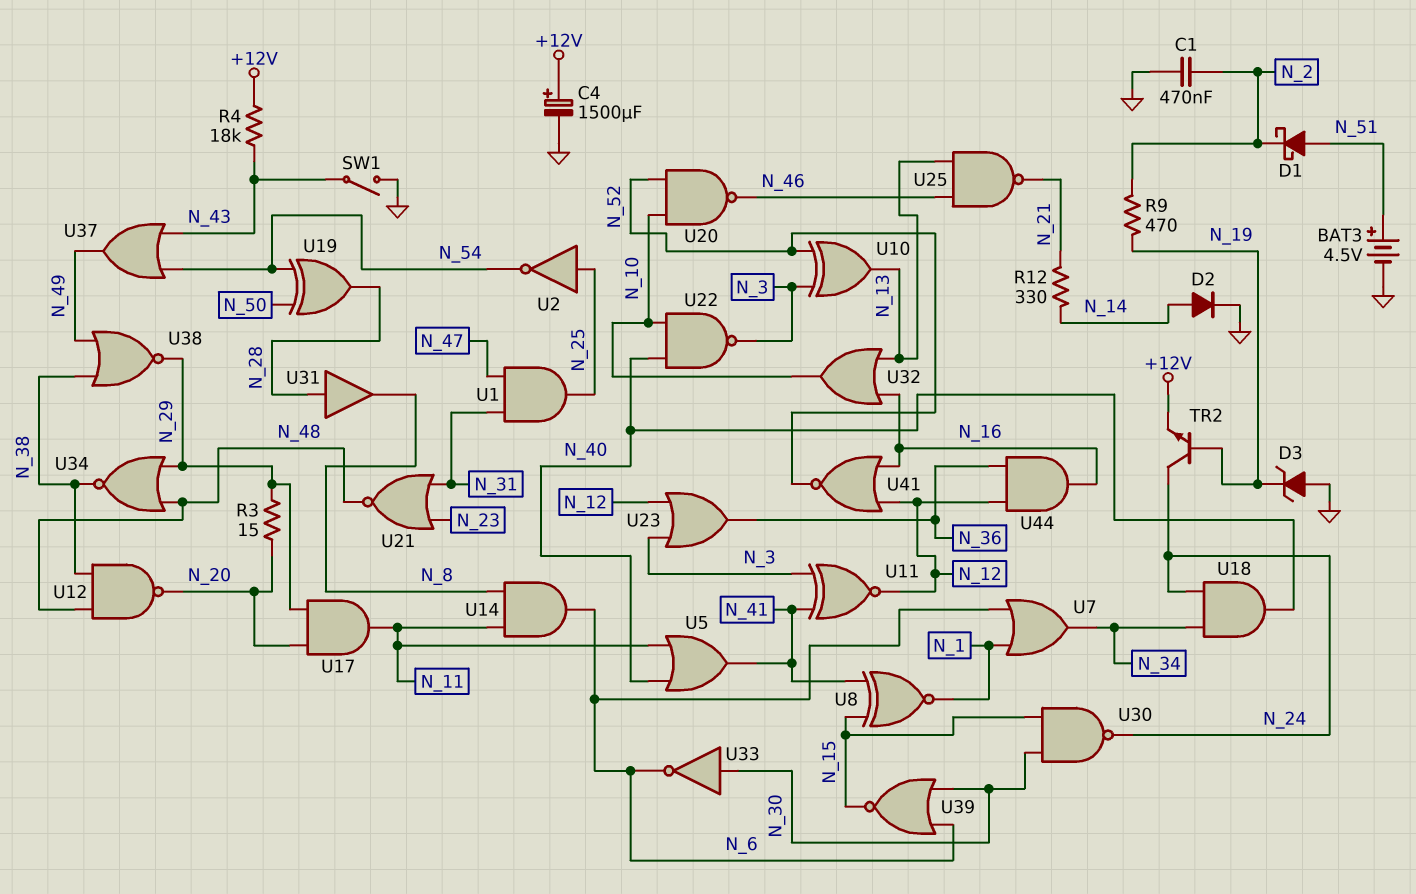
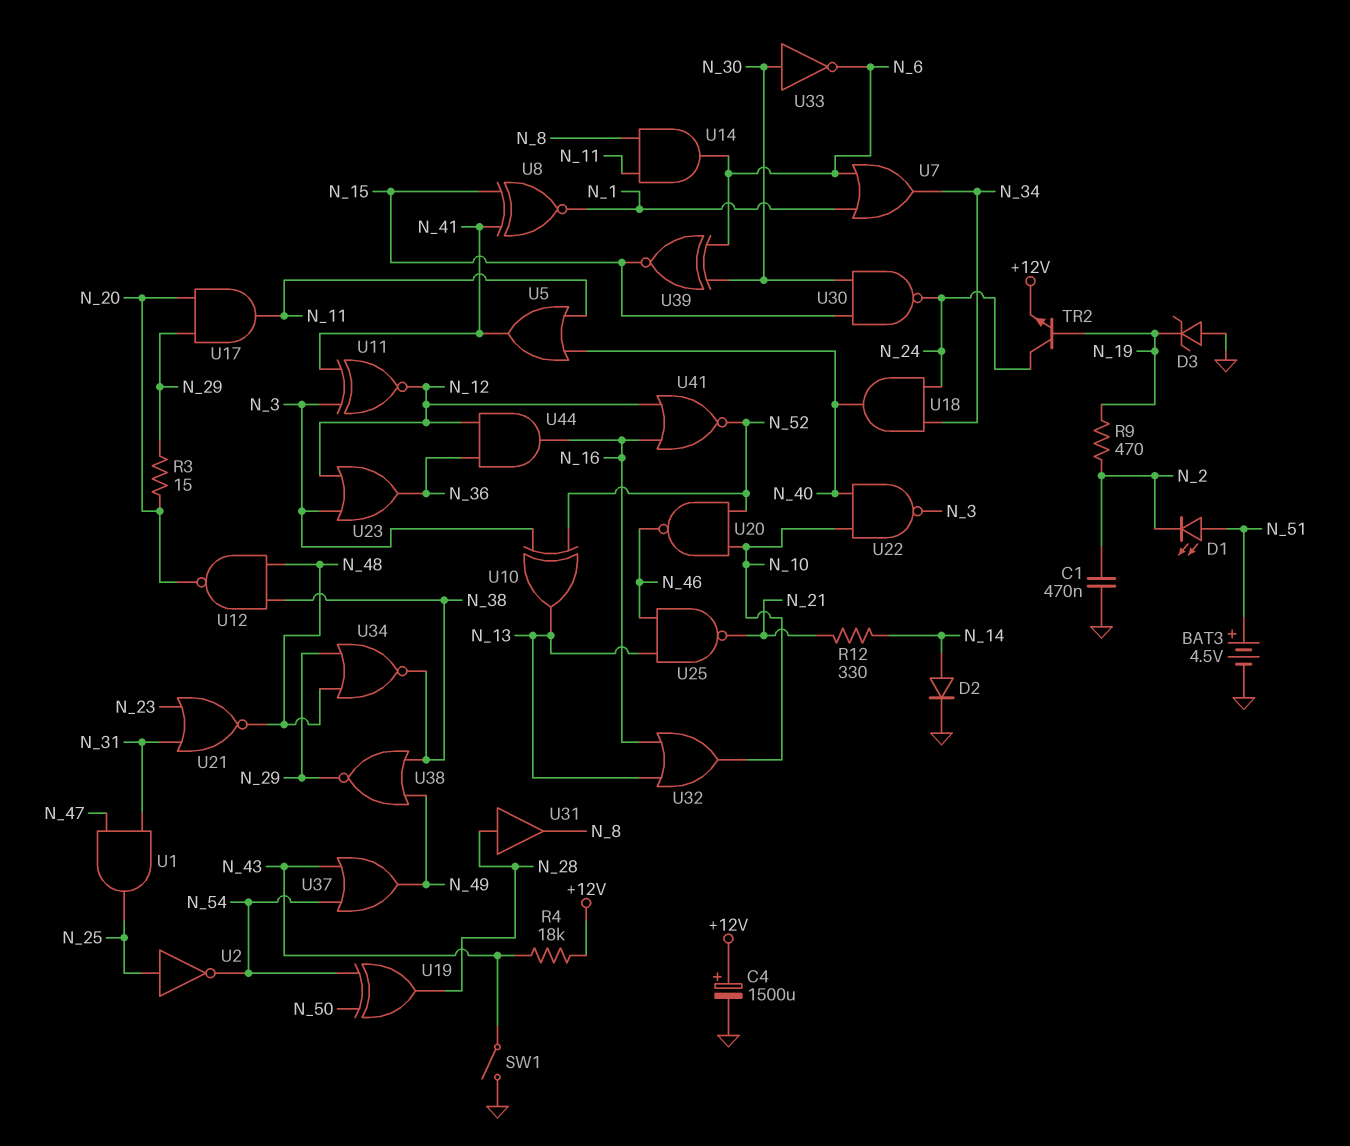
D1: schottky (A N_51, K N_2) -> LED (A N_51, K N_2)
U39: NOR (in N_6, in N_30, out N_15) -> XNOR (in N_6, in N_30, out N_15)

